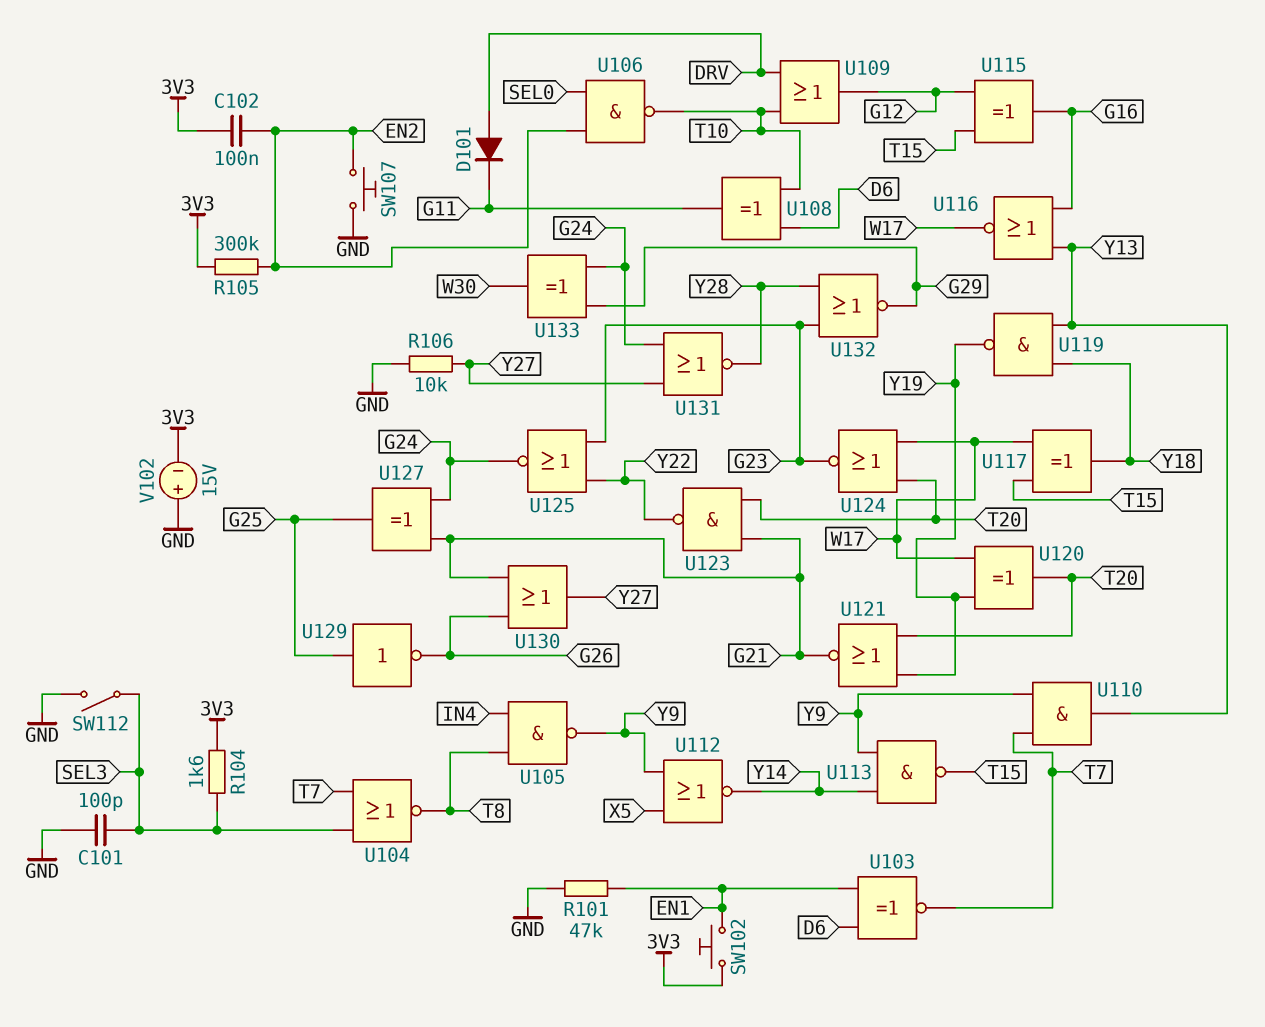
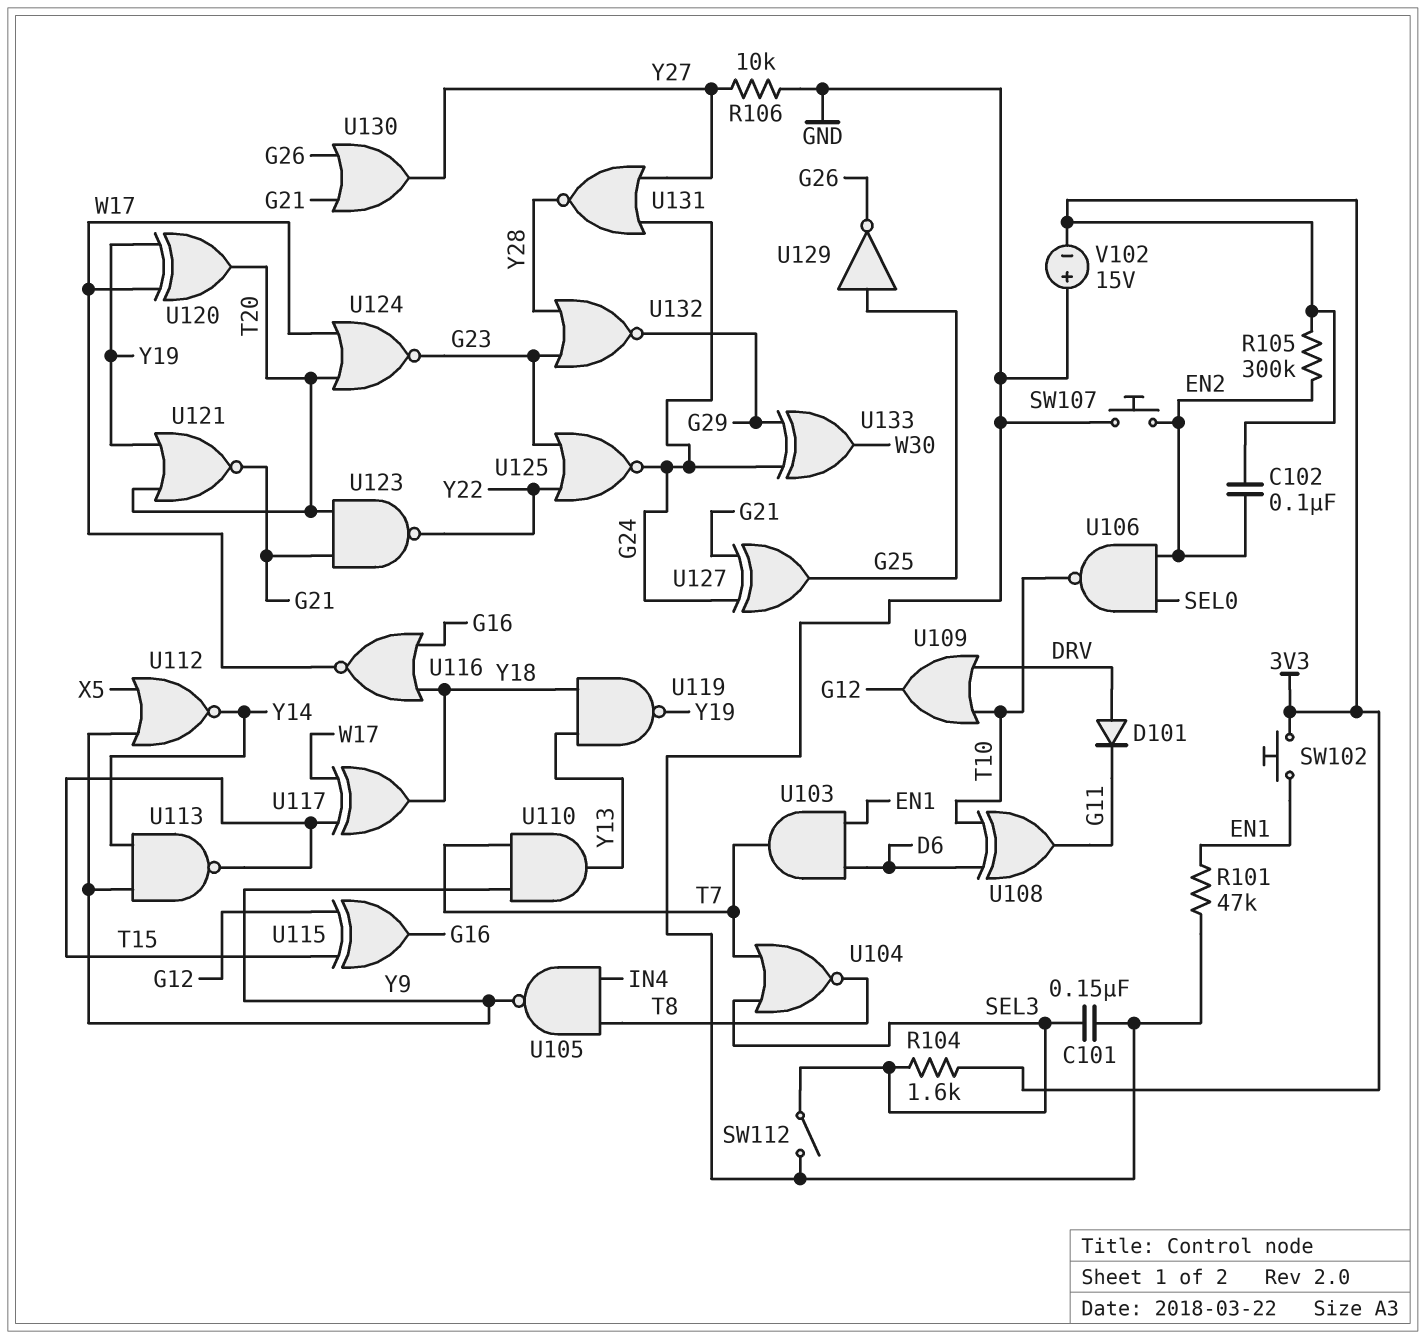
C101: 100pF (GND, SEL3) -> 150nF (GND, SEL3)
U103: XNOR (in D6, in EN1, out T7) -> AND (in D6, in EN1, out T7)
U116: NOR (in G16, in Y13, out W17) -> NOR (in G16, in Y18, out W17)

